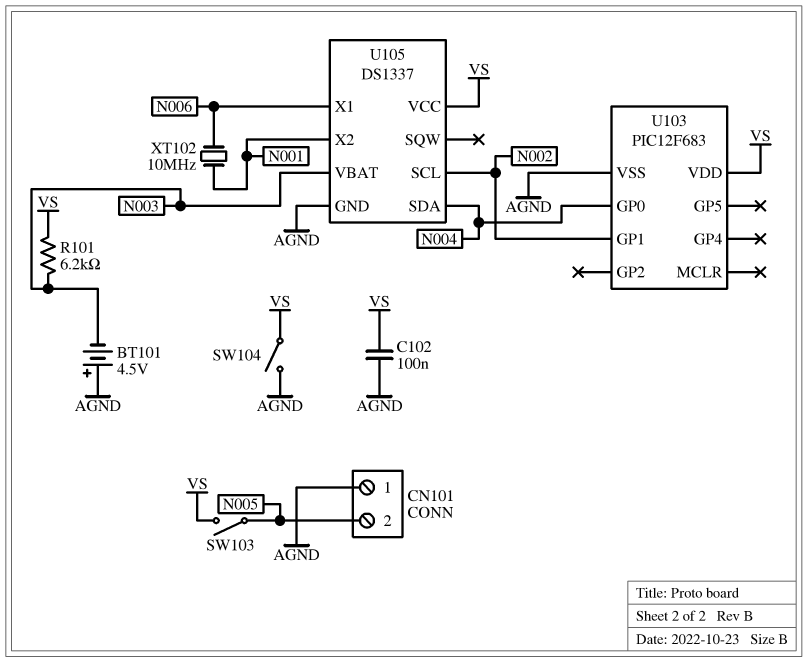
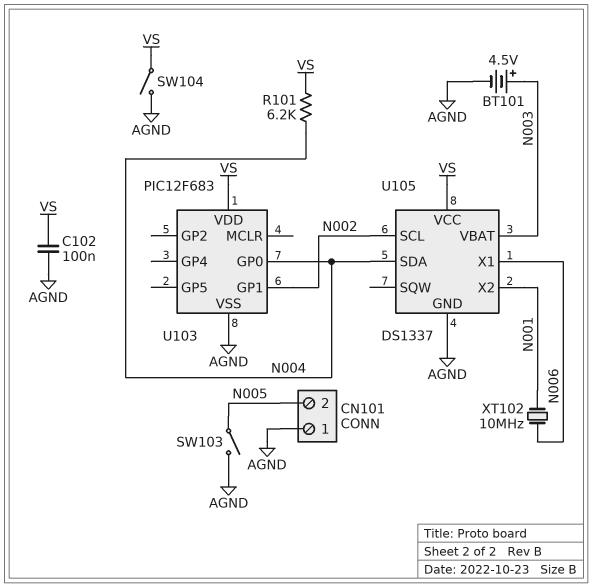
BT101: 4.5V (plus AGND, minus N003) -> 4.5V (plus N003, minus AGND)
R101: 6.2k (N003, VS) -> 6.2k (N004, VS)
SW103: switch (N005, VS) -> switch (AGND, N005)

